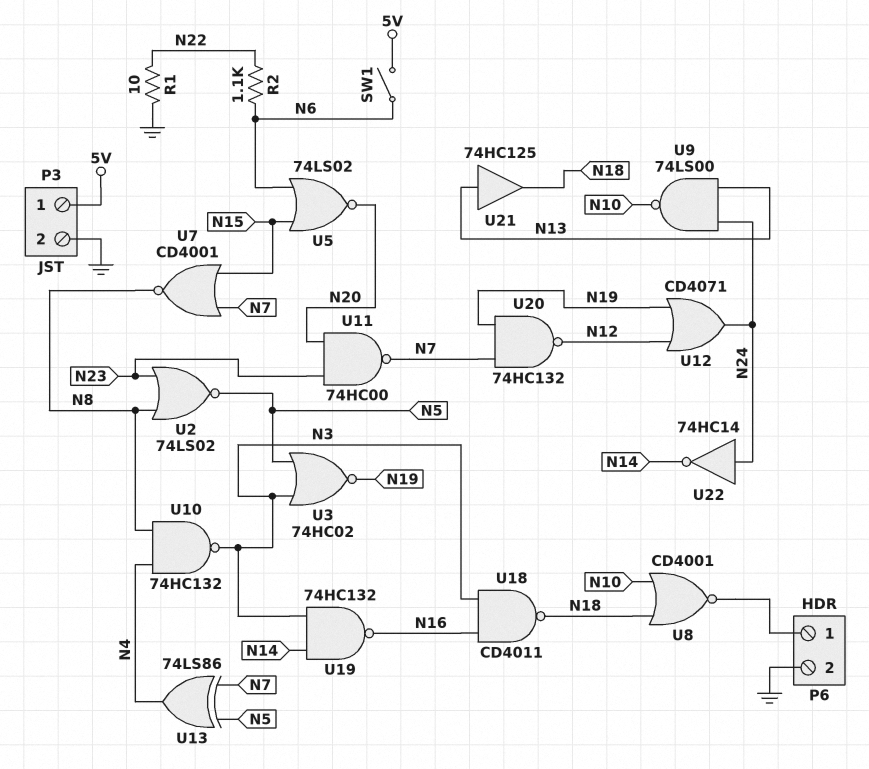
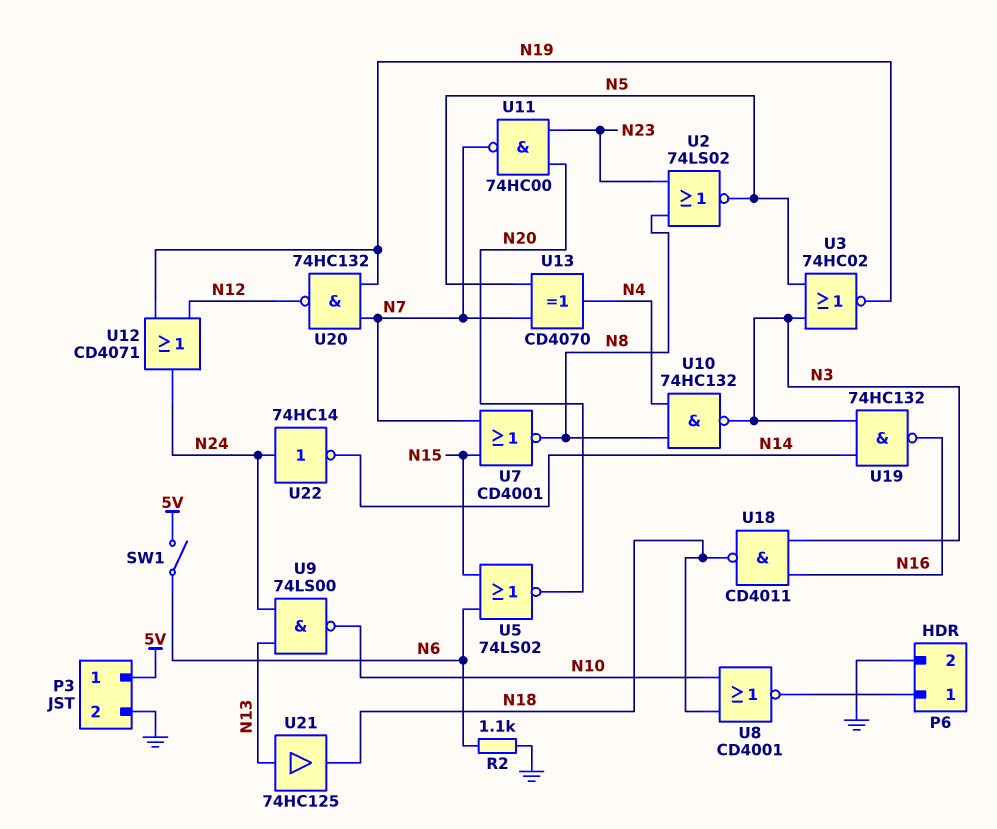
R1: 10 (GND, N22) -> none
R2: 1.1k (N6, N22) -> 1.1k (GND, N6)
U13: XOR 74LS86 (in N5, in N7, out N4) -> XOR CD4070 (in N5, in N7, out N4)

